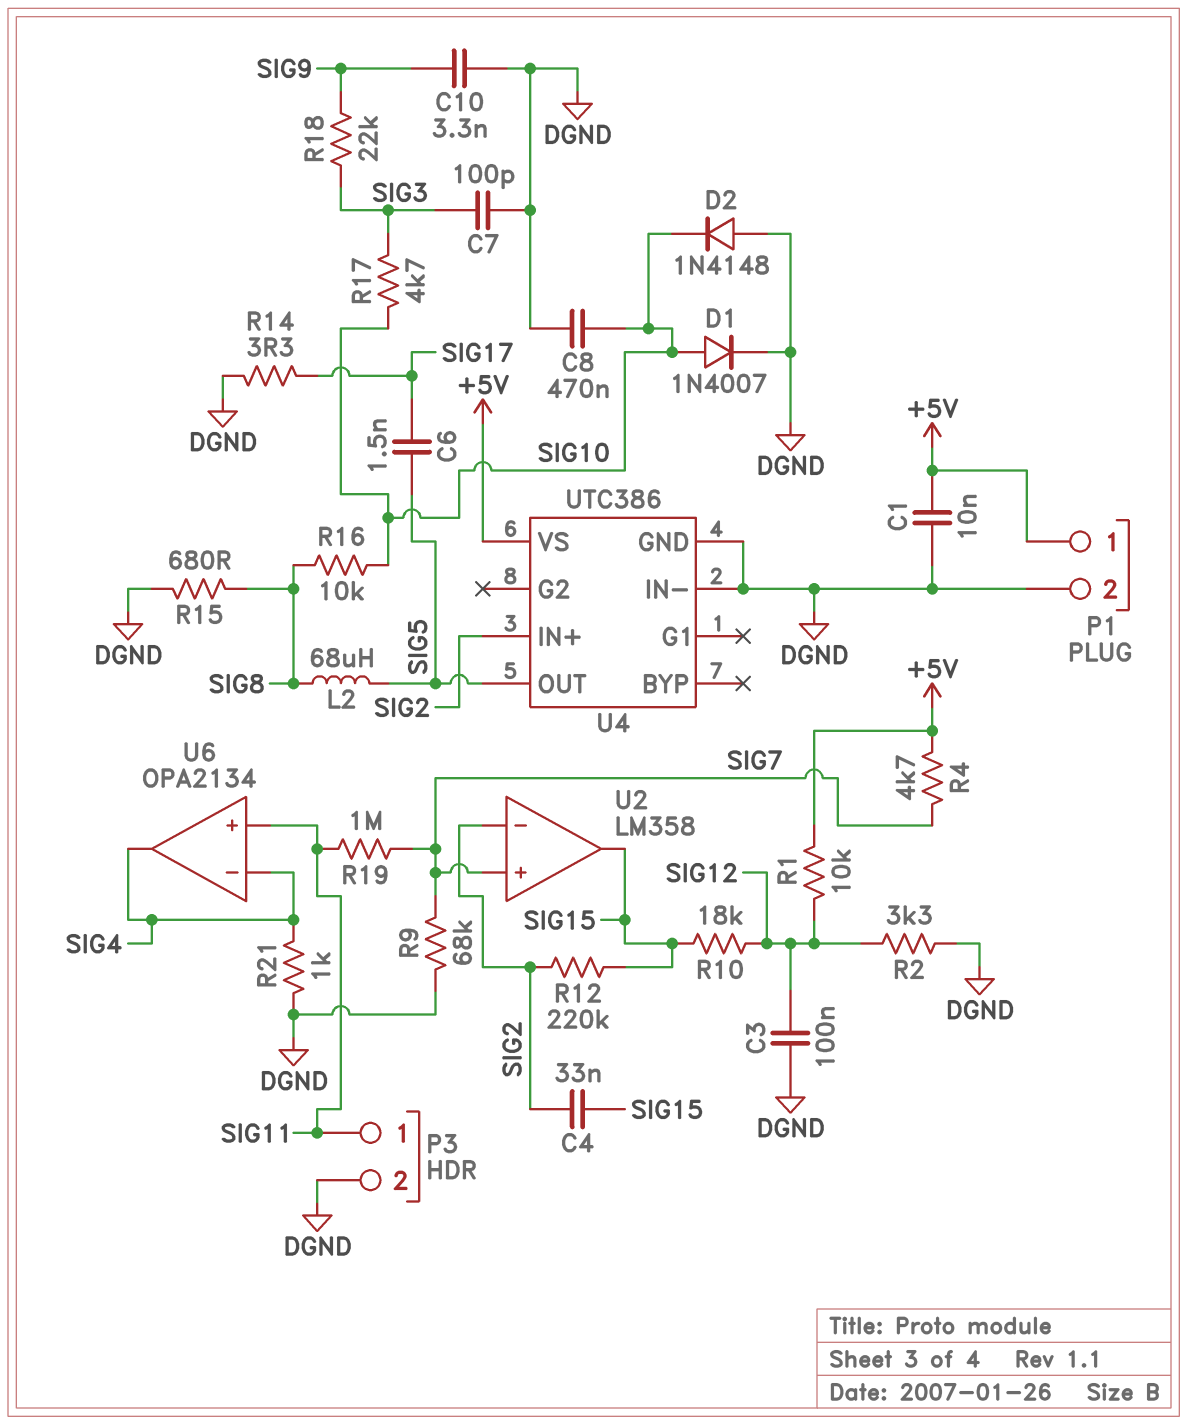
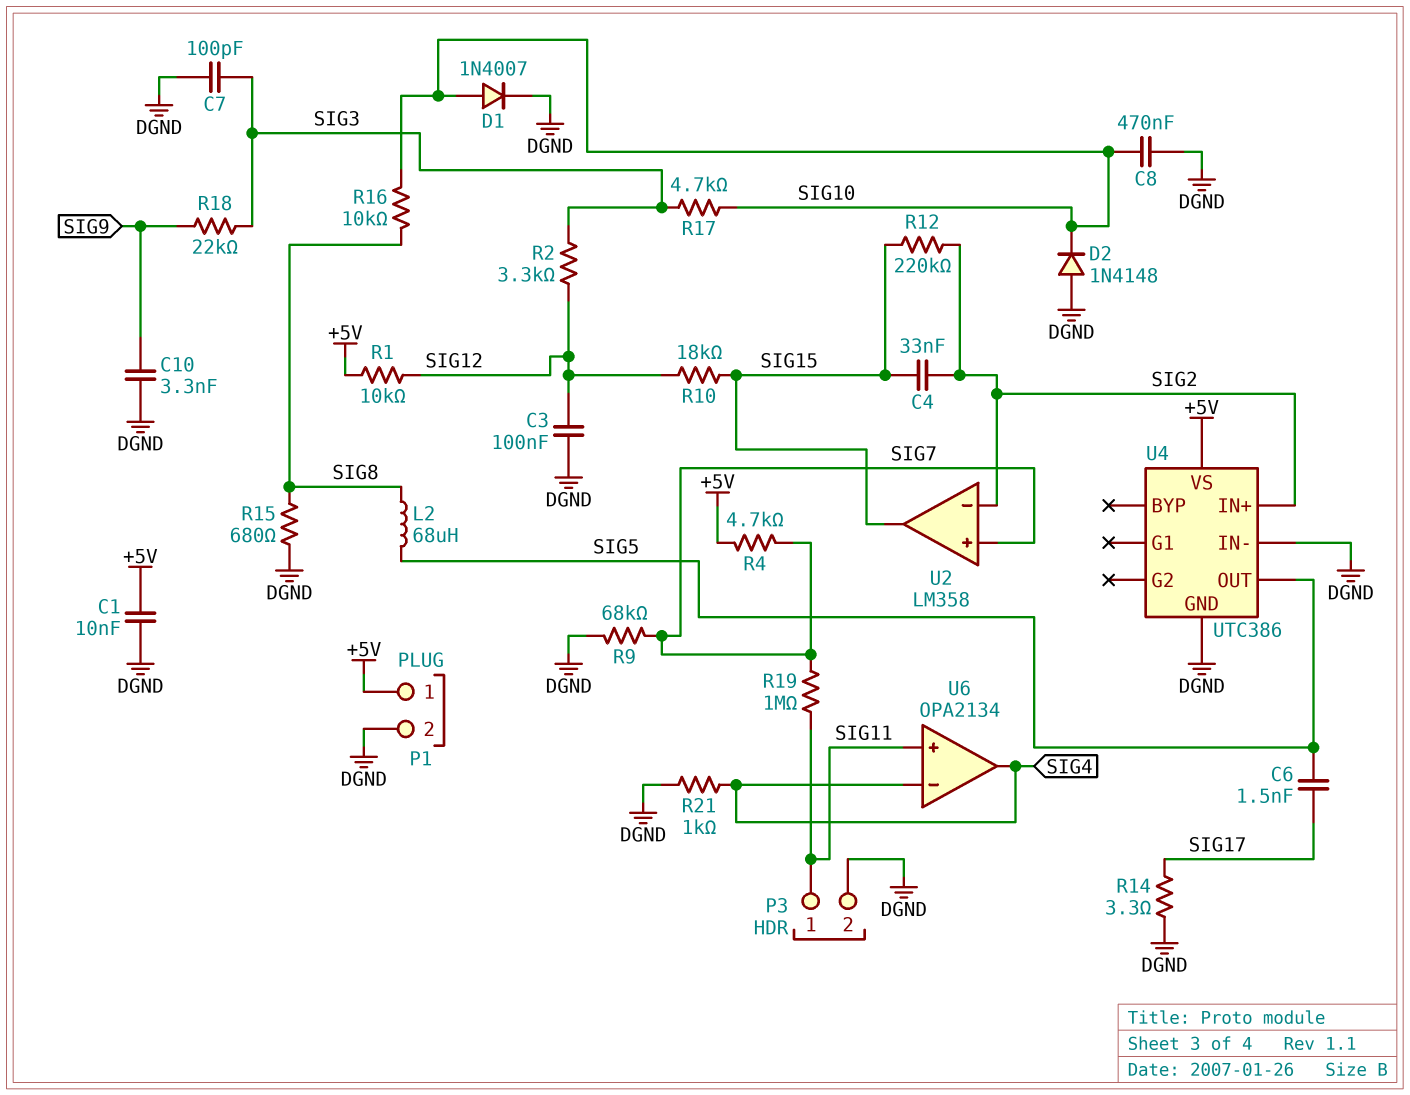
R2: 3.3k (DGND, SIG12) -> 3.3k (SIG3, SIG12)

